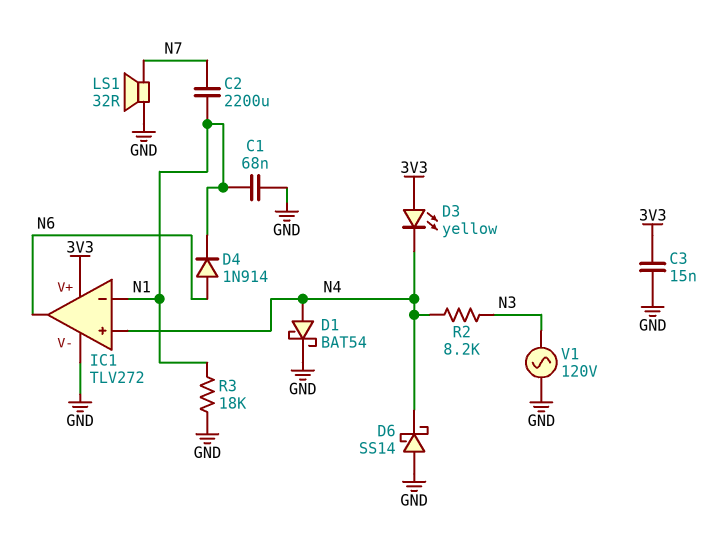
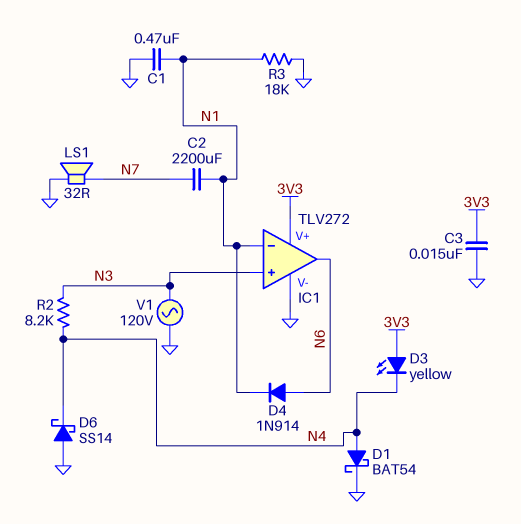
C1: 68nF (GND, N1) -> 470nF (GND, N1)
IC1 pin in+: N4 -> N3

